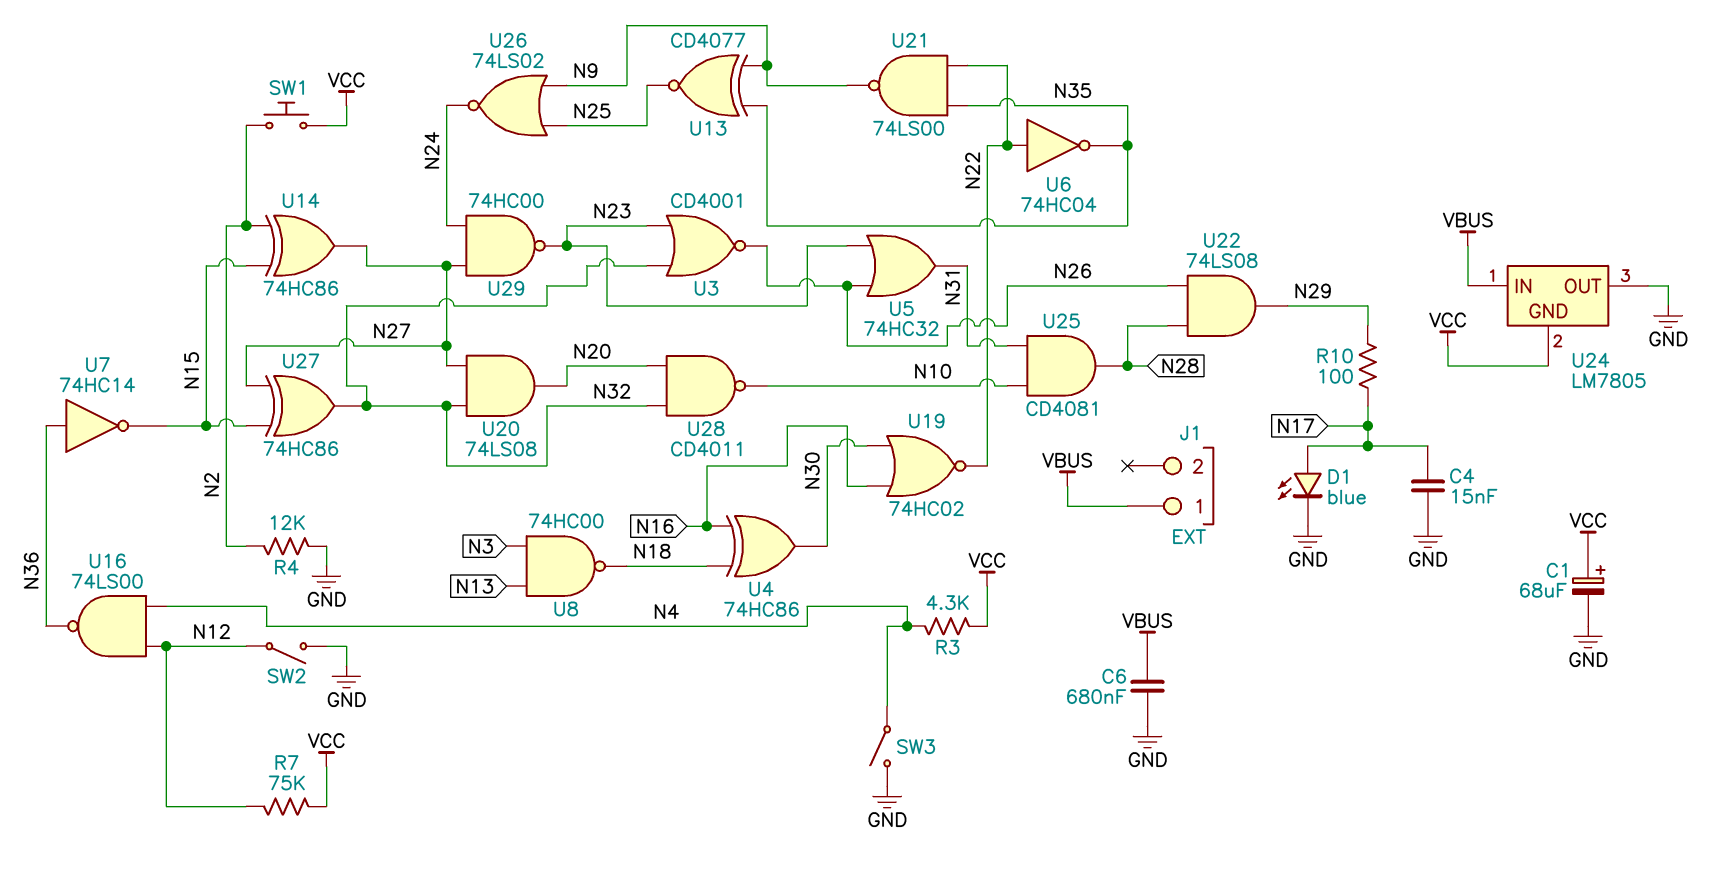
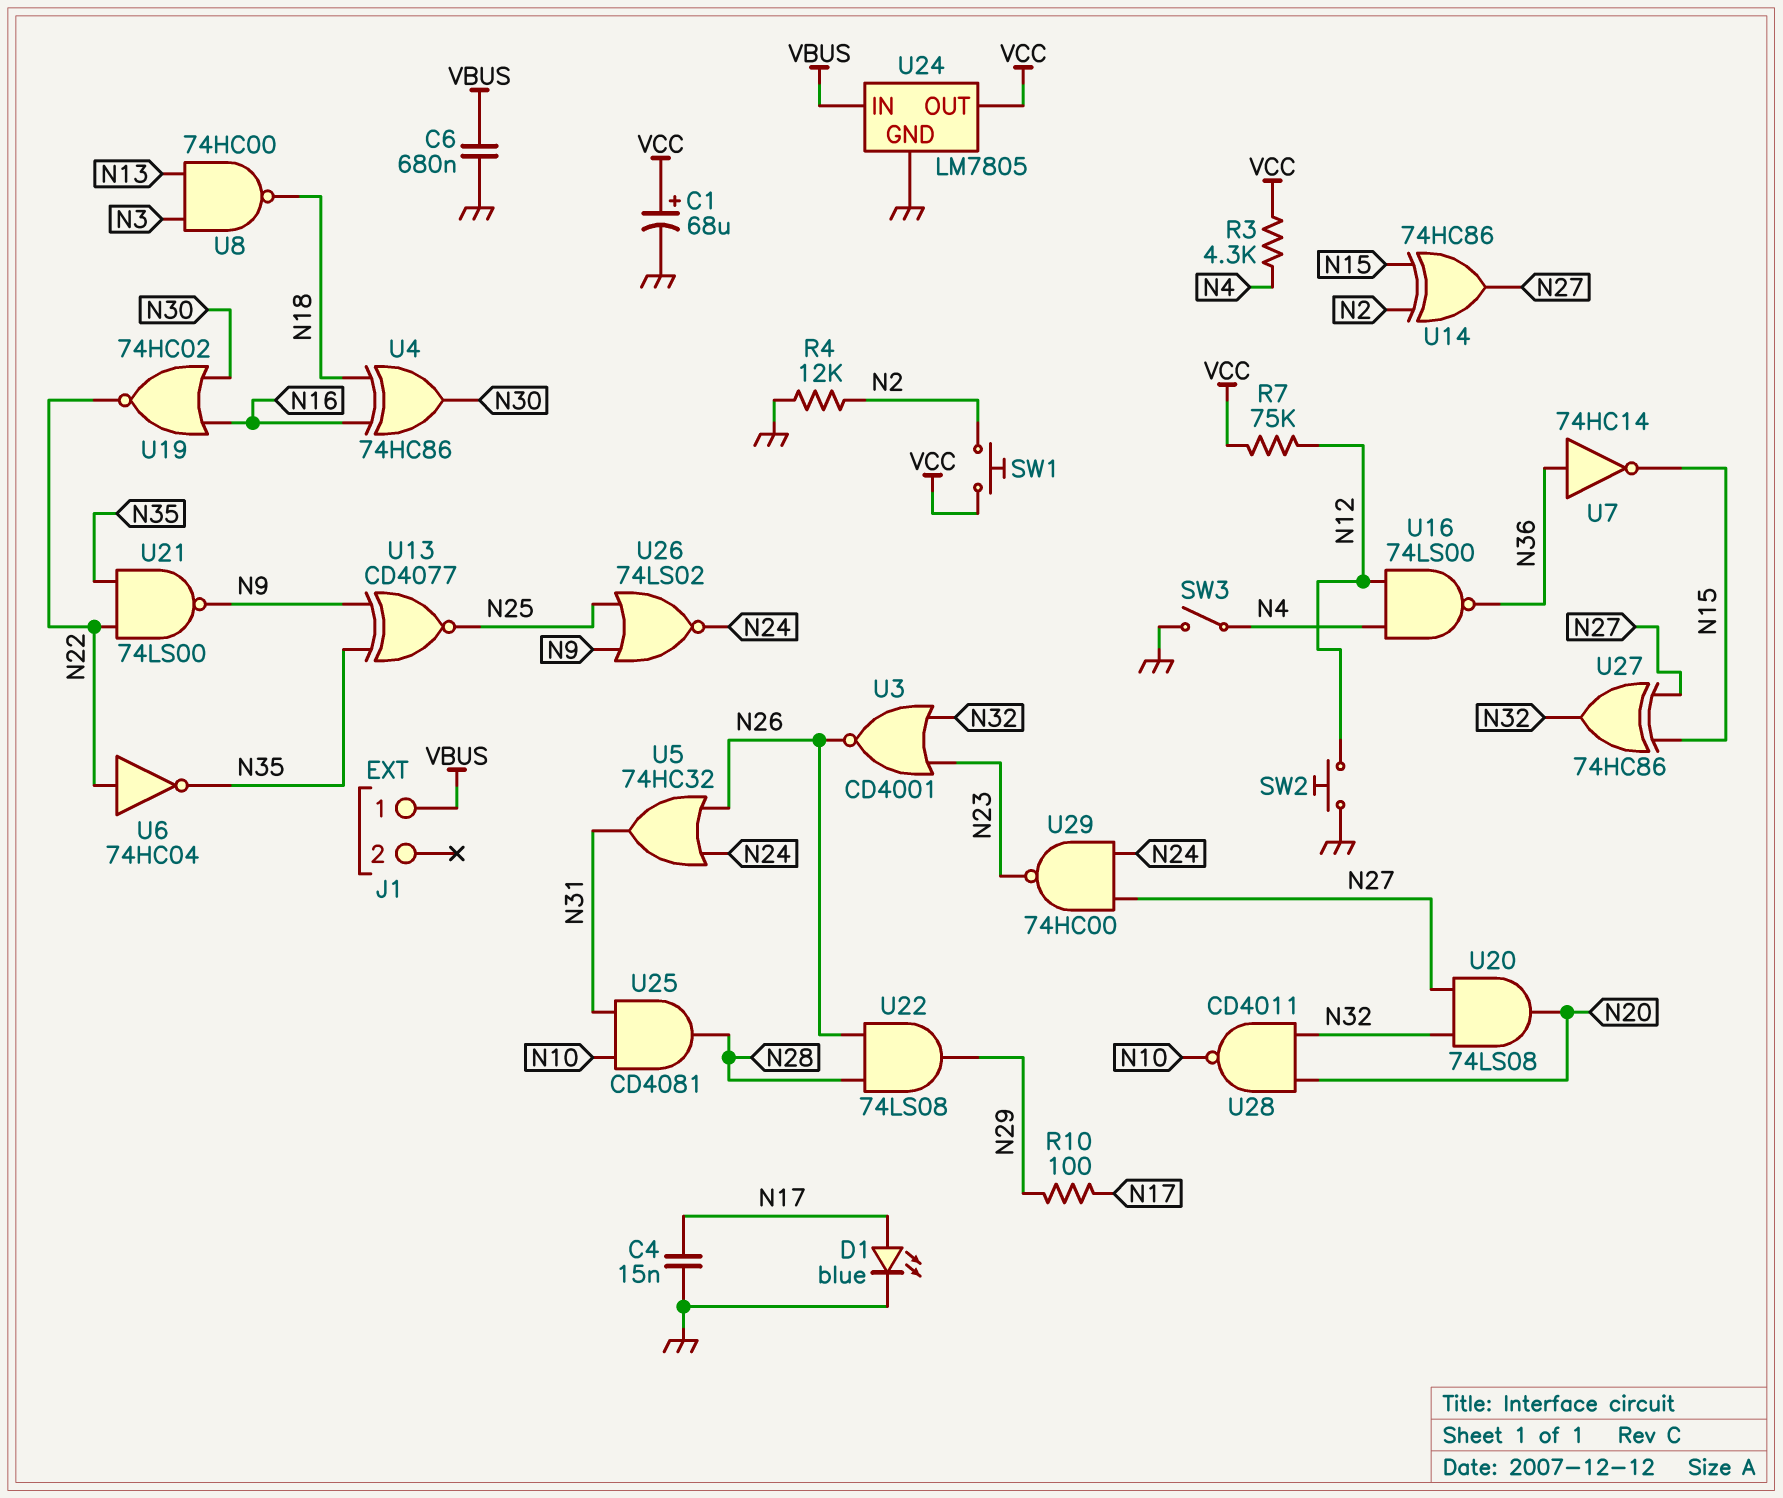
SW2: switch (GND, N12) -> button (GND, N12)
U5: OR 74HC32 (in N23, in N26, out N31) -> OR 74HC32 (in N24, in N26, out N31)
U24 pin GND: VCC -> GND
U24 pin OUT: GND -> VCC

